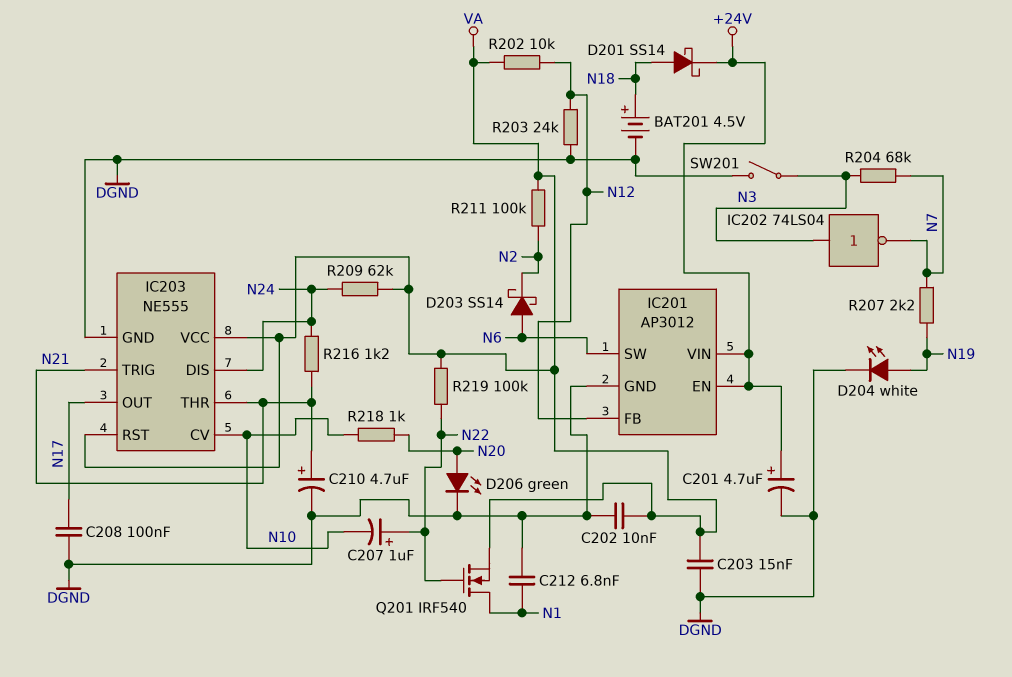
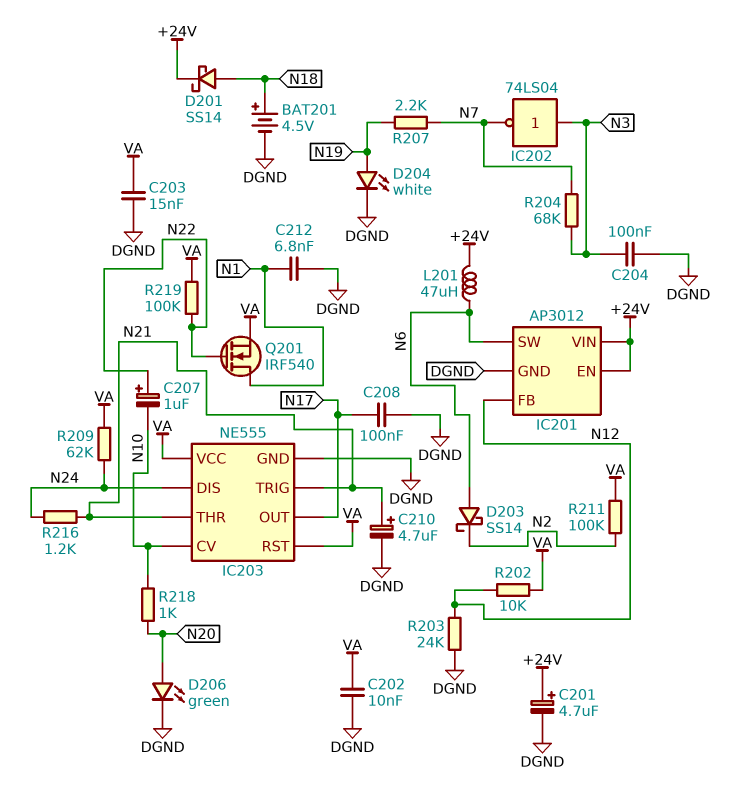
C204: none -> 100nF (DGND, N3)
L201: none -> 47uH (+24V, N6)
SW201: switch (DGND, N3) -> none

